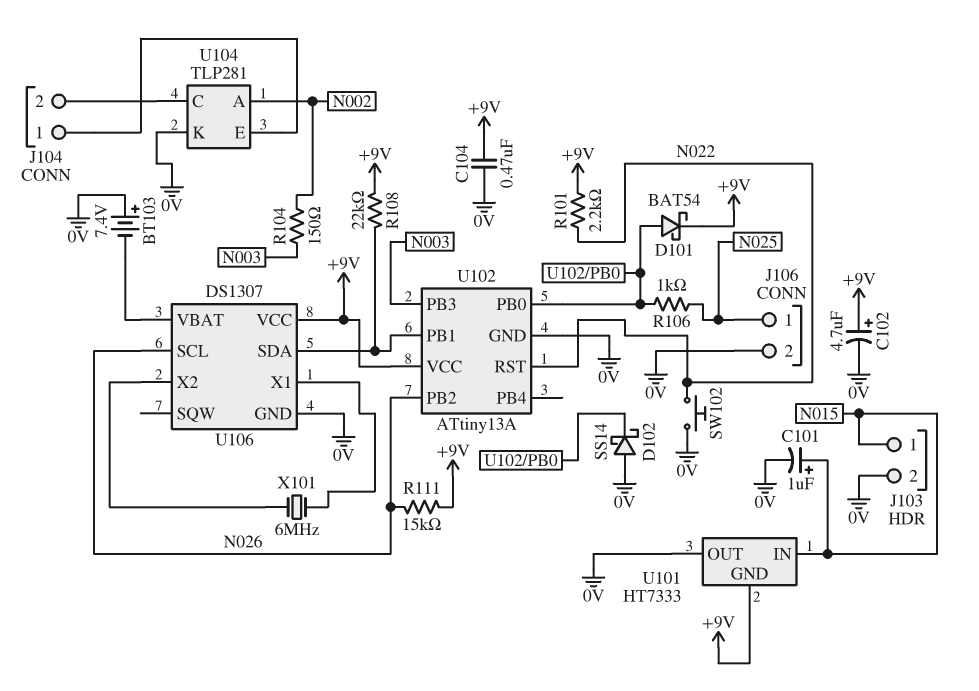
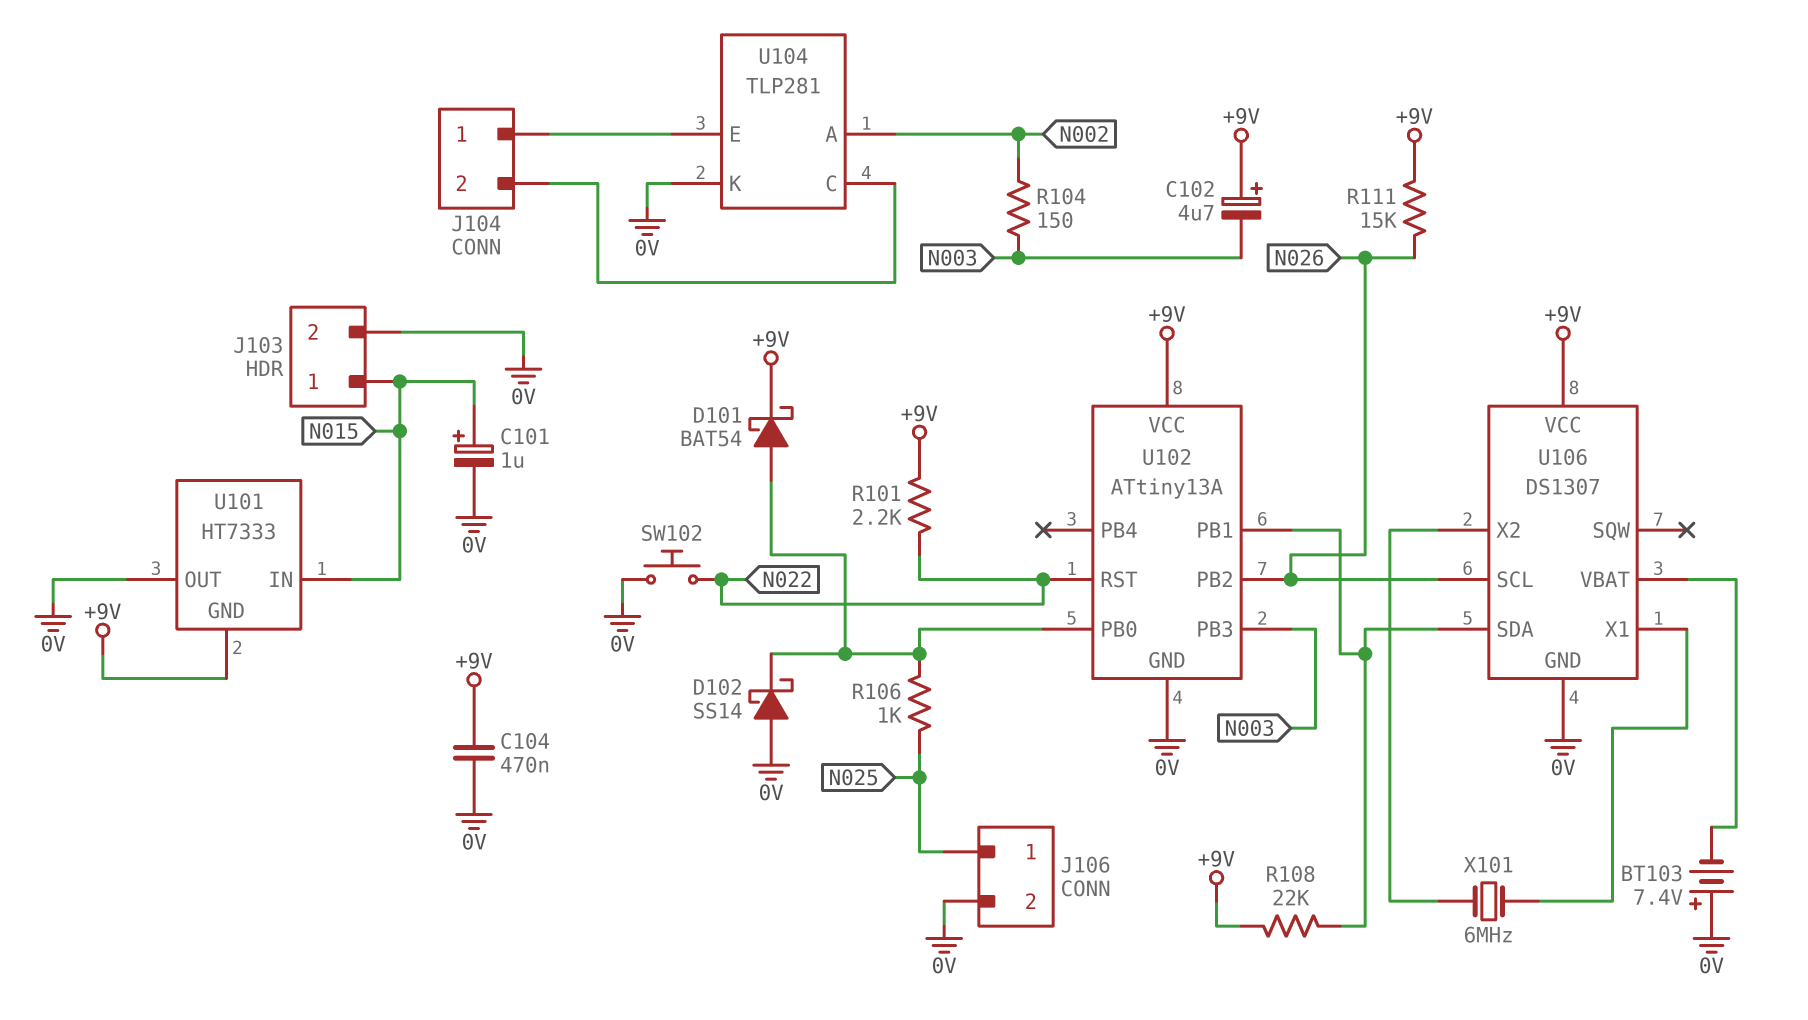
C102: 4.7uF (plus +9V, minus 0V) -> 4.7uF (plus +9V, minus N003)

